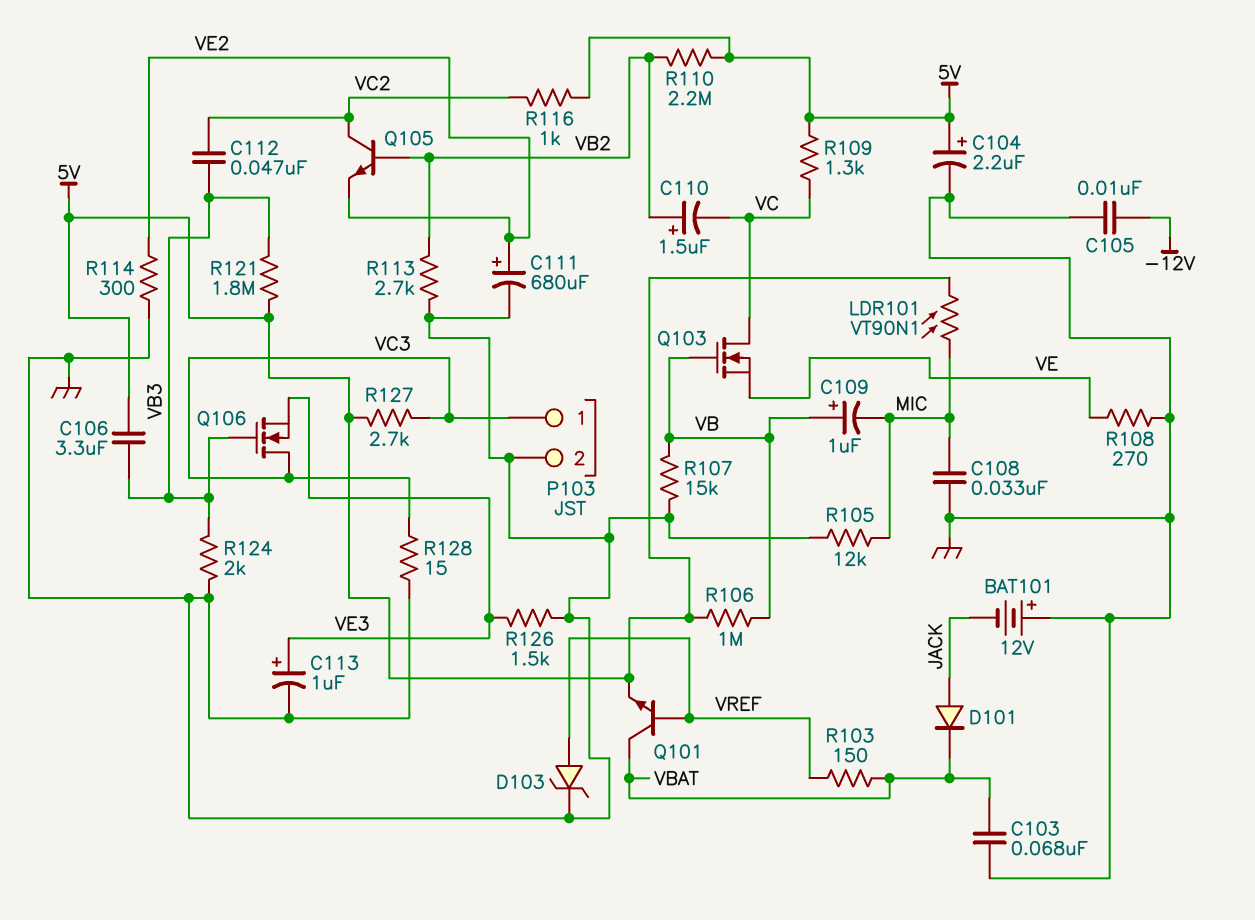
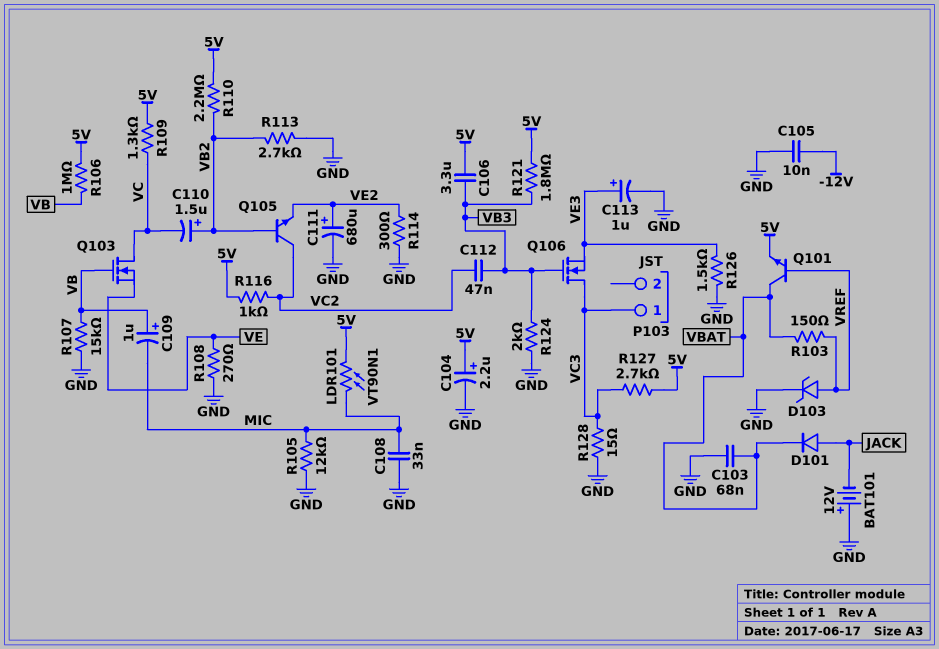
P103 pin 2: GND -> none

